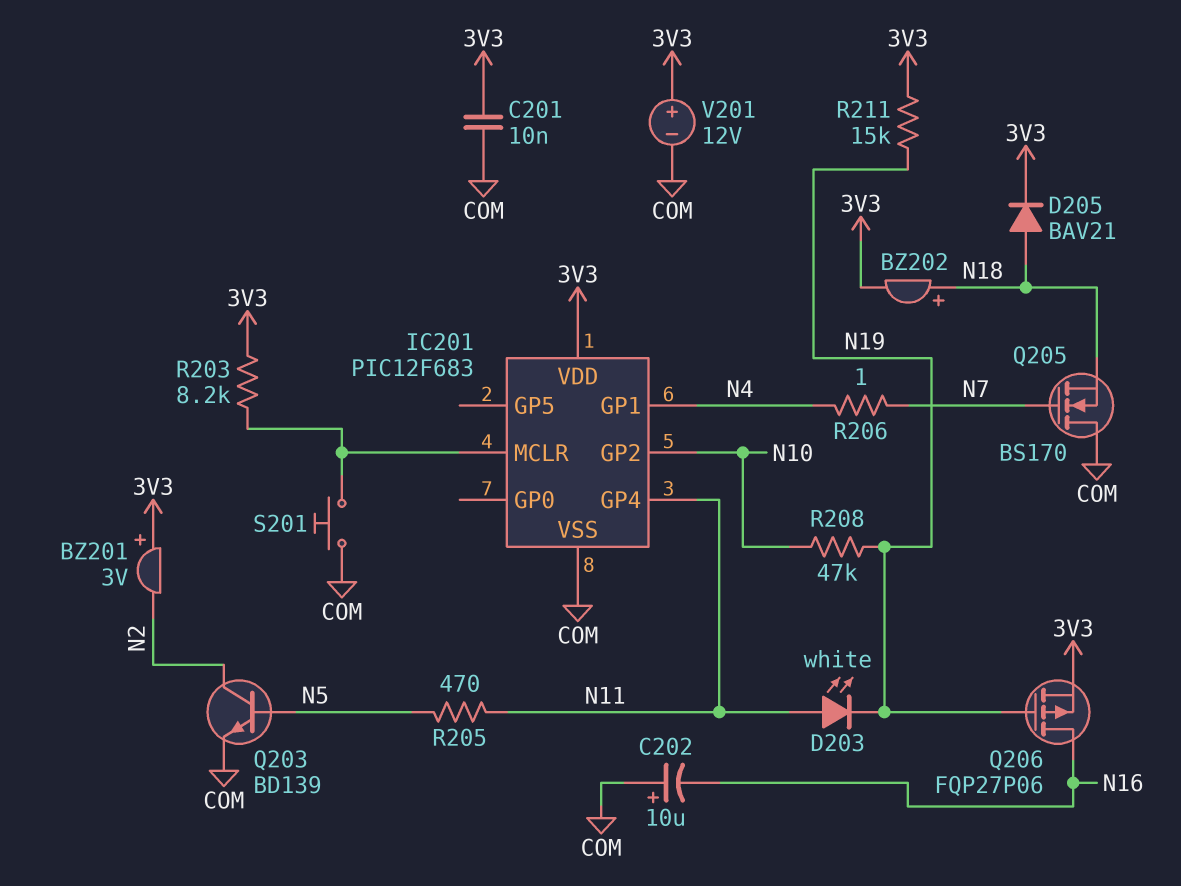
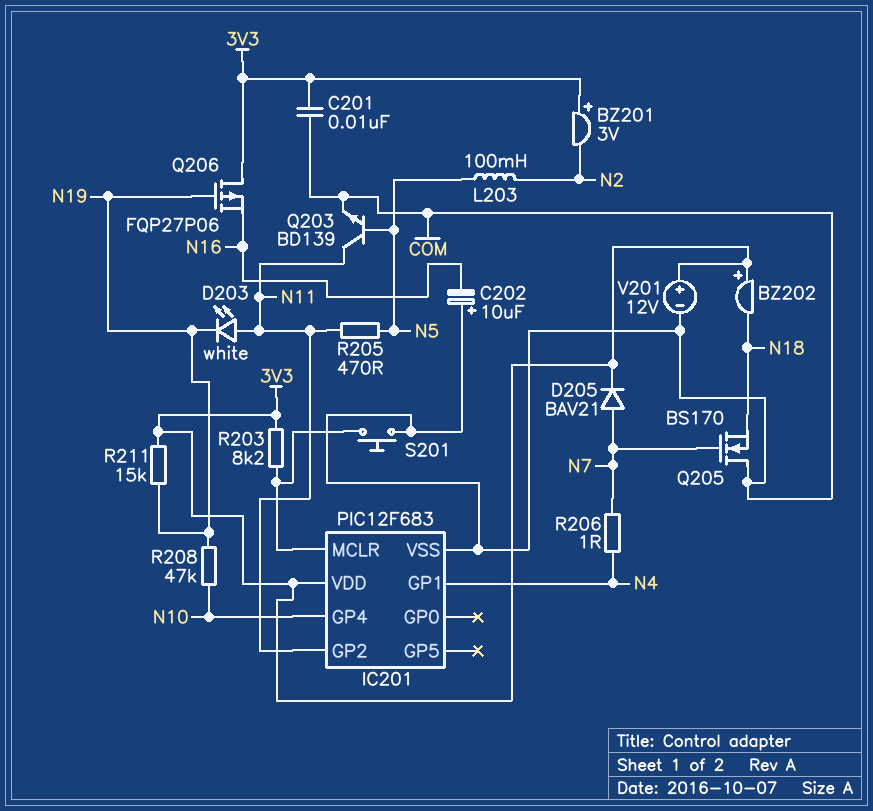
BZ202: buzzer (plus N18, minus 3V3) -> buzzer (plus 3V3, minus N18)
D205: diode BAV21 (A N18, K 3V3) -> diode BAV21 (A N7, K 3V3)
IC201 pin GP2: N10 -> N11
IC201 pin GP4: N11 -> N10
L203: none -> 100mH (N2, N5)
Q203: NPN BD139 (B N5, C N2, E COM) -> NPN BD139 (B N5, C N11, E COM)
Q206: PMOS FQP27P06 (G N19, D N16, S 3V3) -> PMOS FQP27P06 (G N19, D 3V3, S N16)

